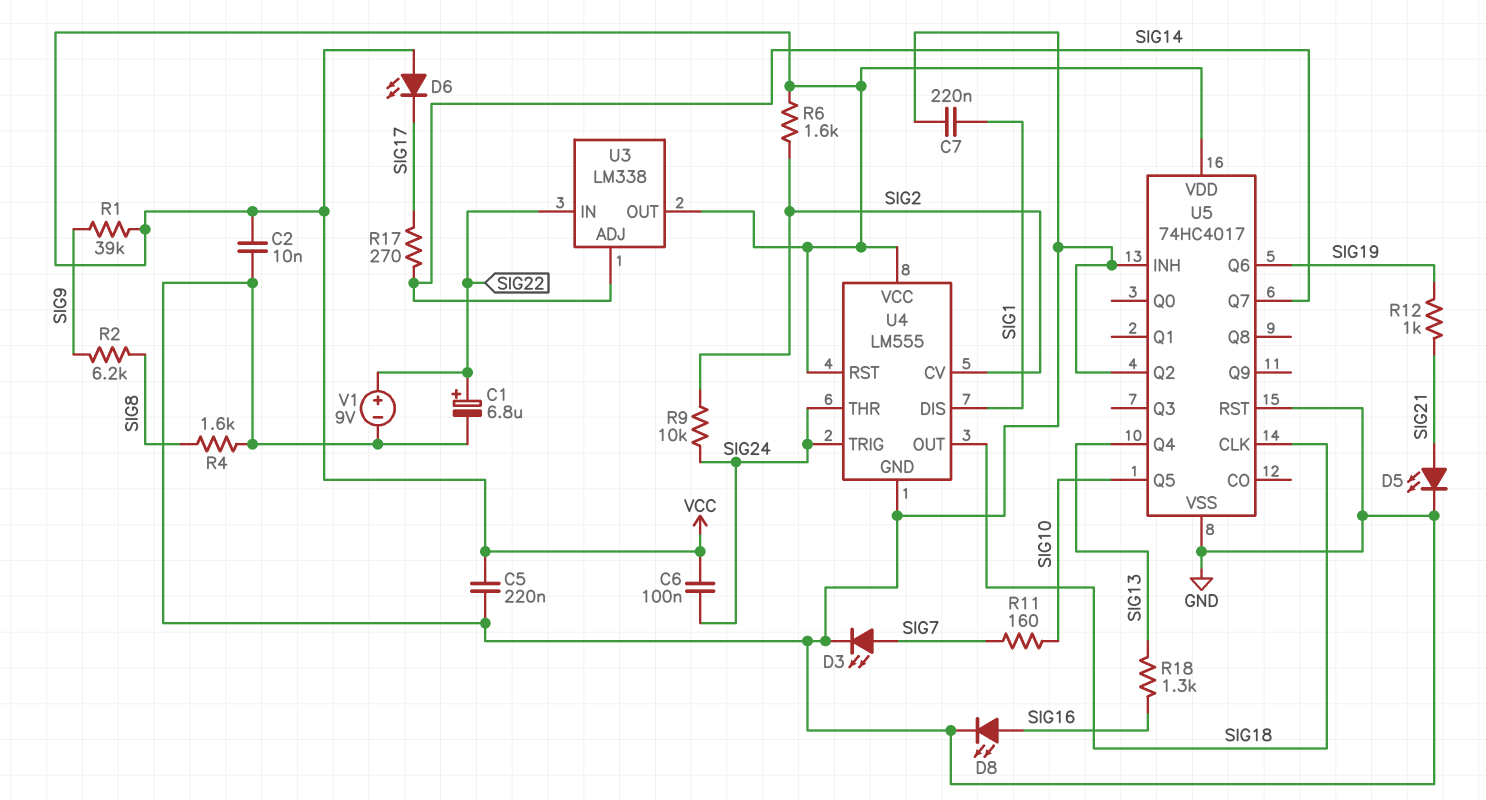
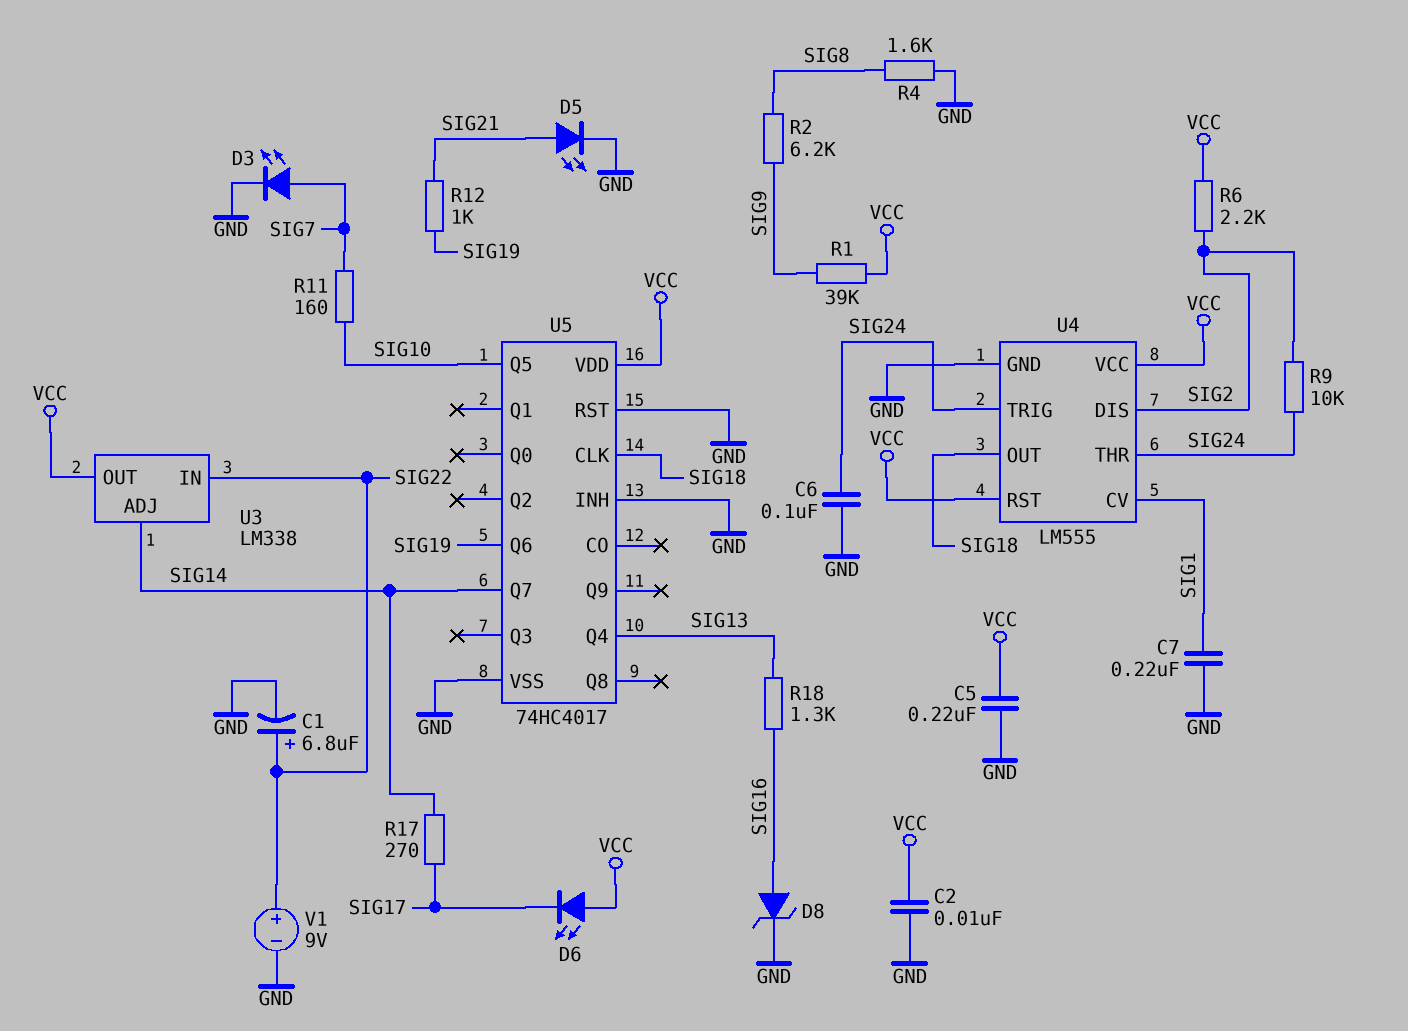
C6: 100nF (SIG24, VCC) -> 100nF (GND, SIG24)
D8: LED (A SIG16, K GND) -> zener (A SIG16, K GND)
R6: 1.6k (SIG2, VCC) -> 2.2k (SIG2, VCC)
U4 pin CV: SIG2 -> SIG1
U4 pin DIS: SIG1 -> SIG2
U5 pin Q2: GND -> none

